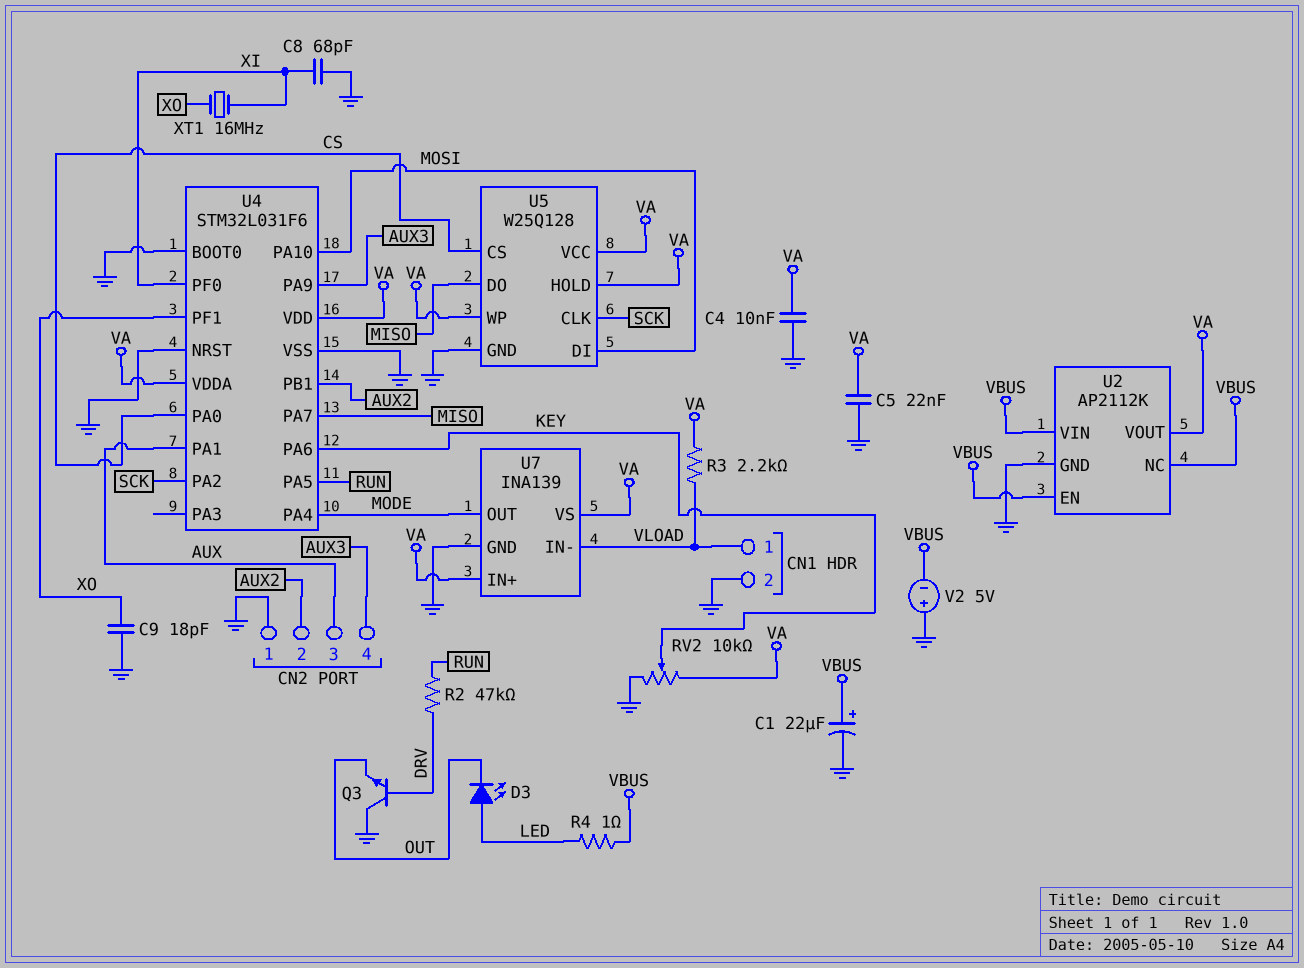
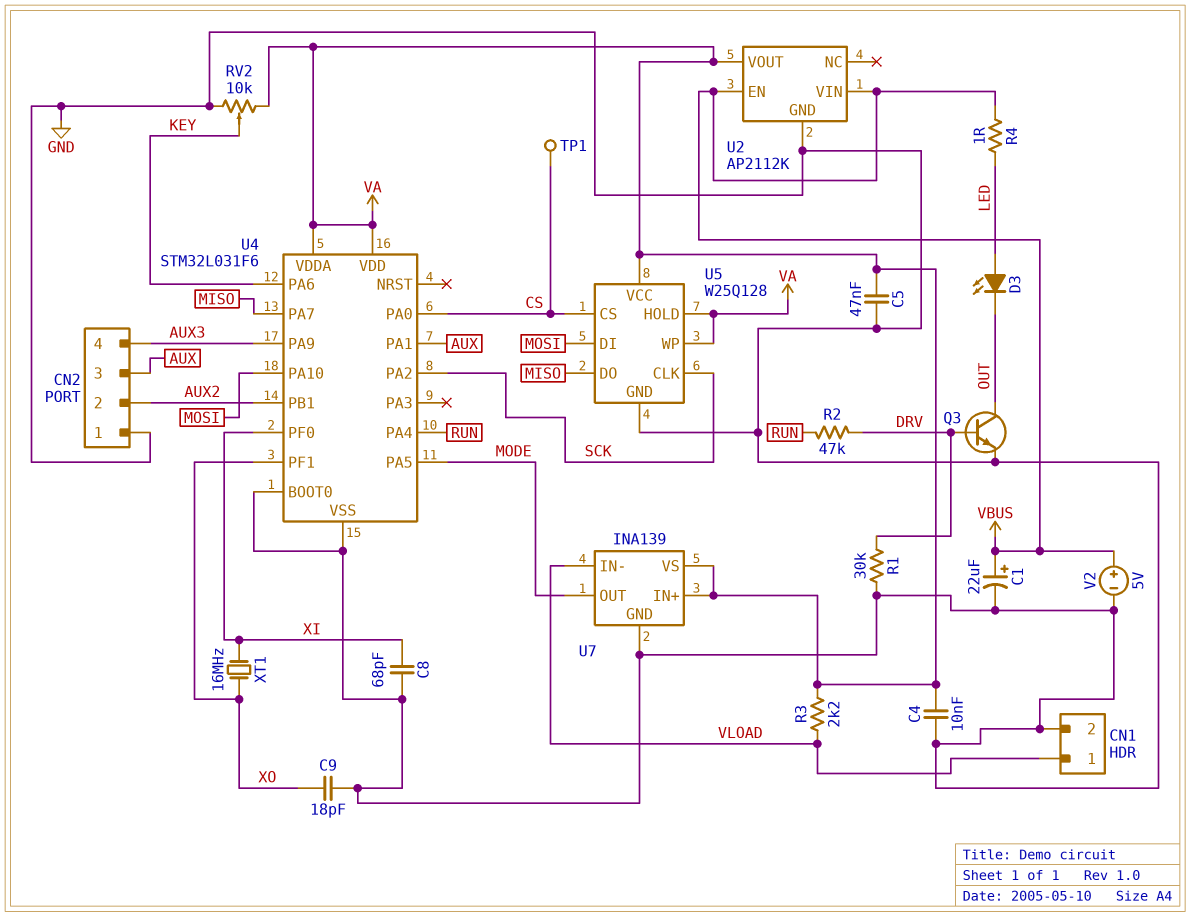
C5: 22nF (GND, VA) -> 47nF (GND, VA)
Q3: NPN (B DRV, C GND, E OUT) -> NPN (B DRV, C OUT, E GND)
R1: none -> 30k (DRV, GND)
TP1: none -> test point (CS)
U2 pin NC: VBUS -> none
U4 pin NRST: GND -> none
U4 pin PA4: MODE -> RUN
U4 pin PA5: RUN -> MODE
V2: 5V (plus GND, minus VBUS) -> 5V (plus VBUS, minus GND)

